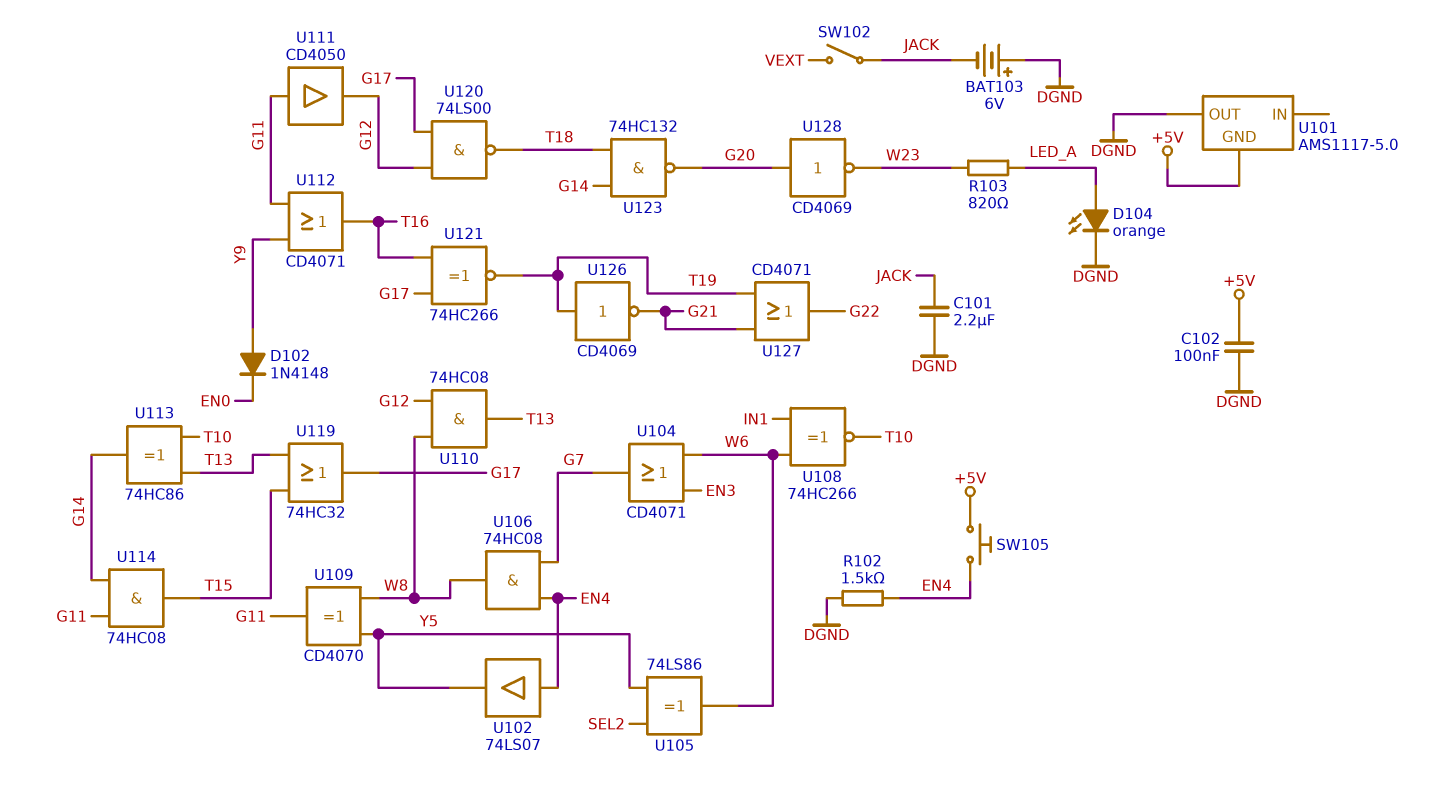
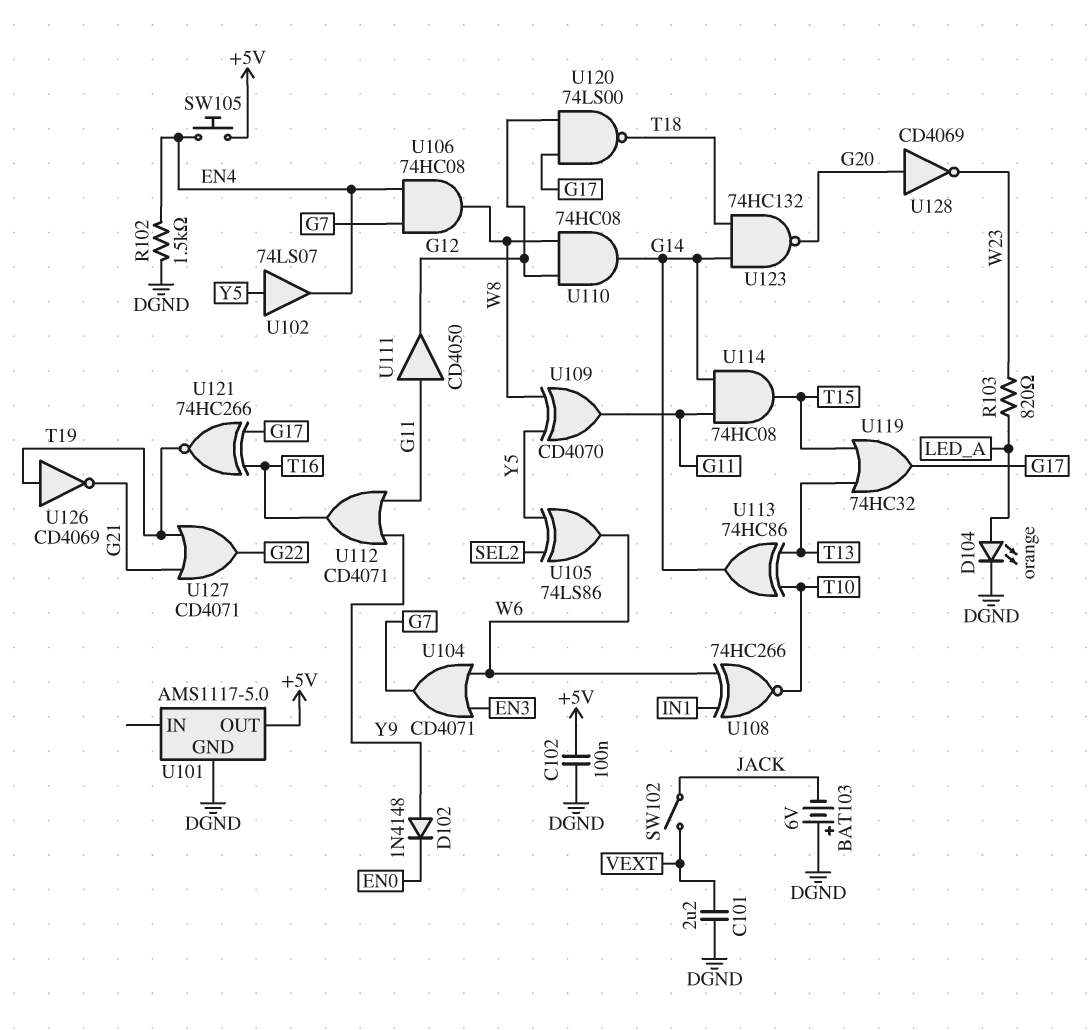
C101: 2.2uF (DGND, JACK) -> 2.2uF (DGND, VEXT)
U101 pin GND: +5V -> DGND
U101 pin OUT: DGND -> +5V
U102: buffer 74LS07 (in EN4, out Y5) -> buffer 74LS07 (in Y5, out EN4)
U110: AND 74HC08 (in G12, in W8, out T13) -> AND 74HC08 (in G12, in W8, out G14)

